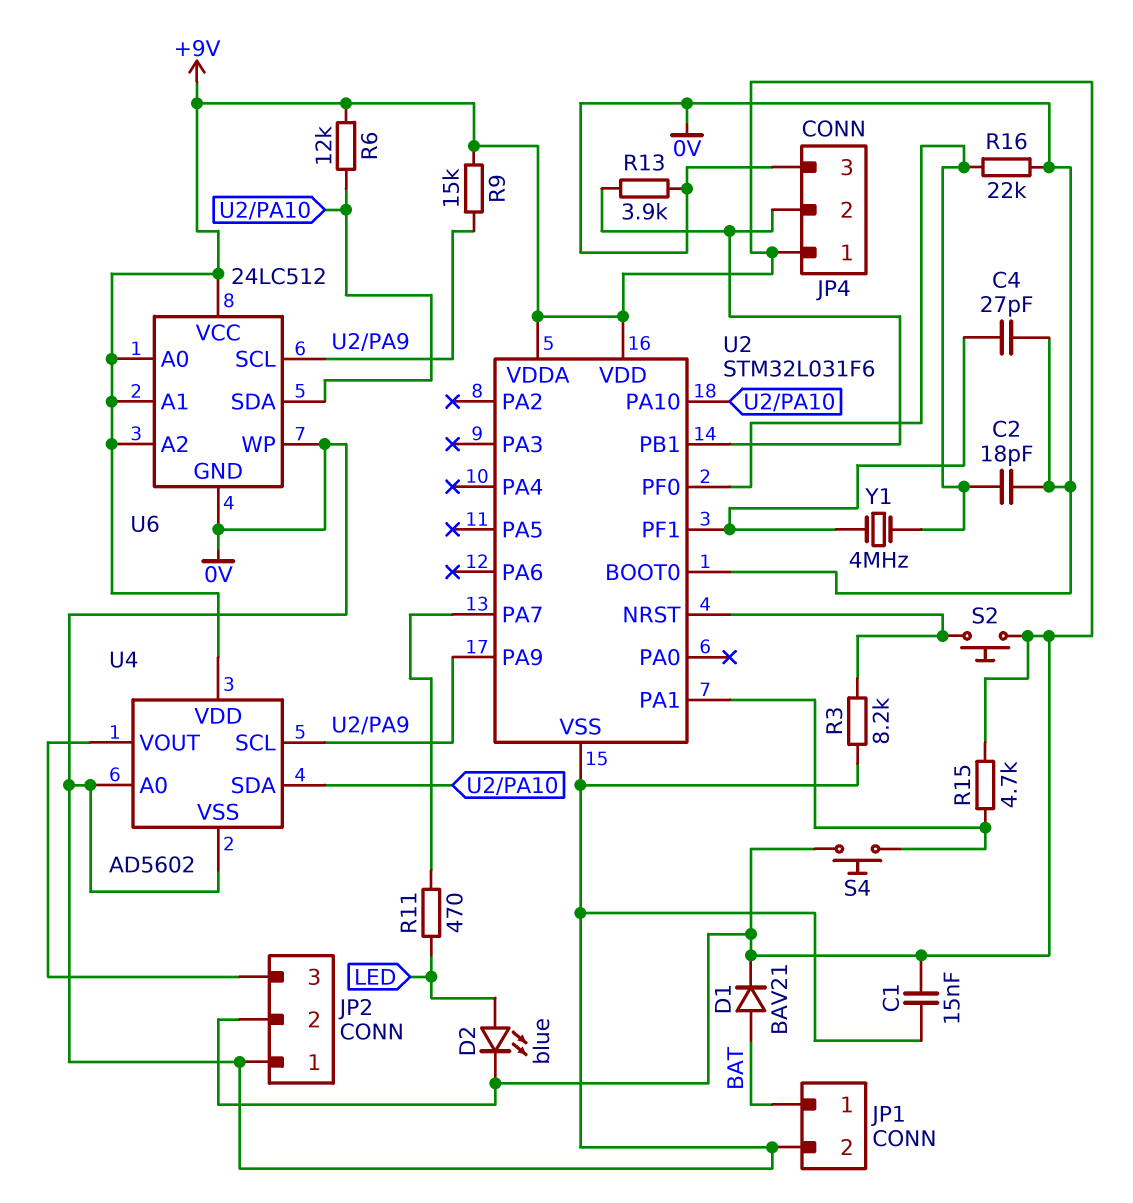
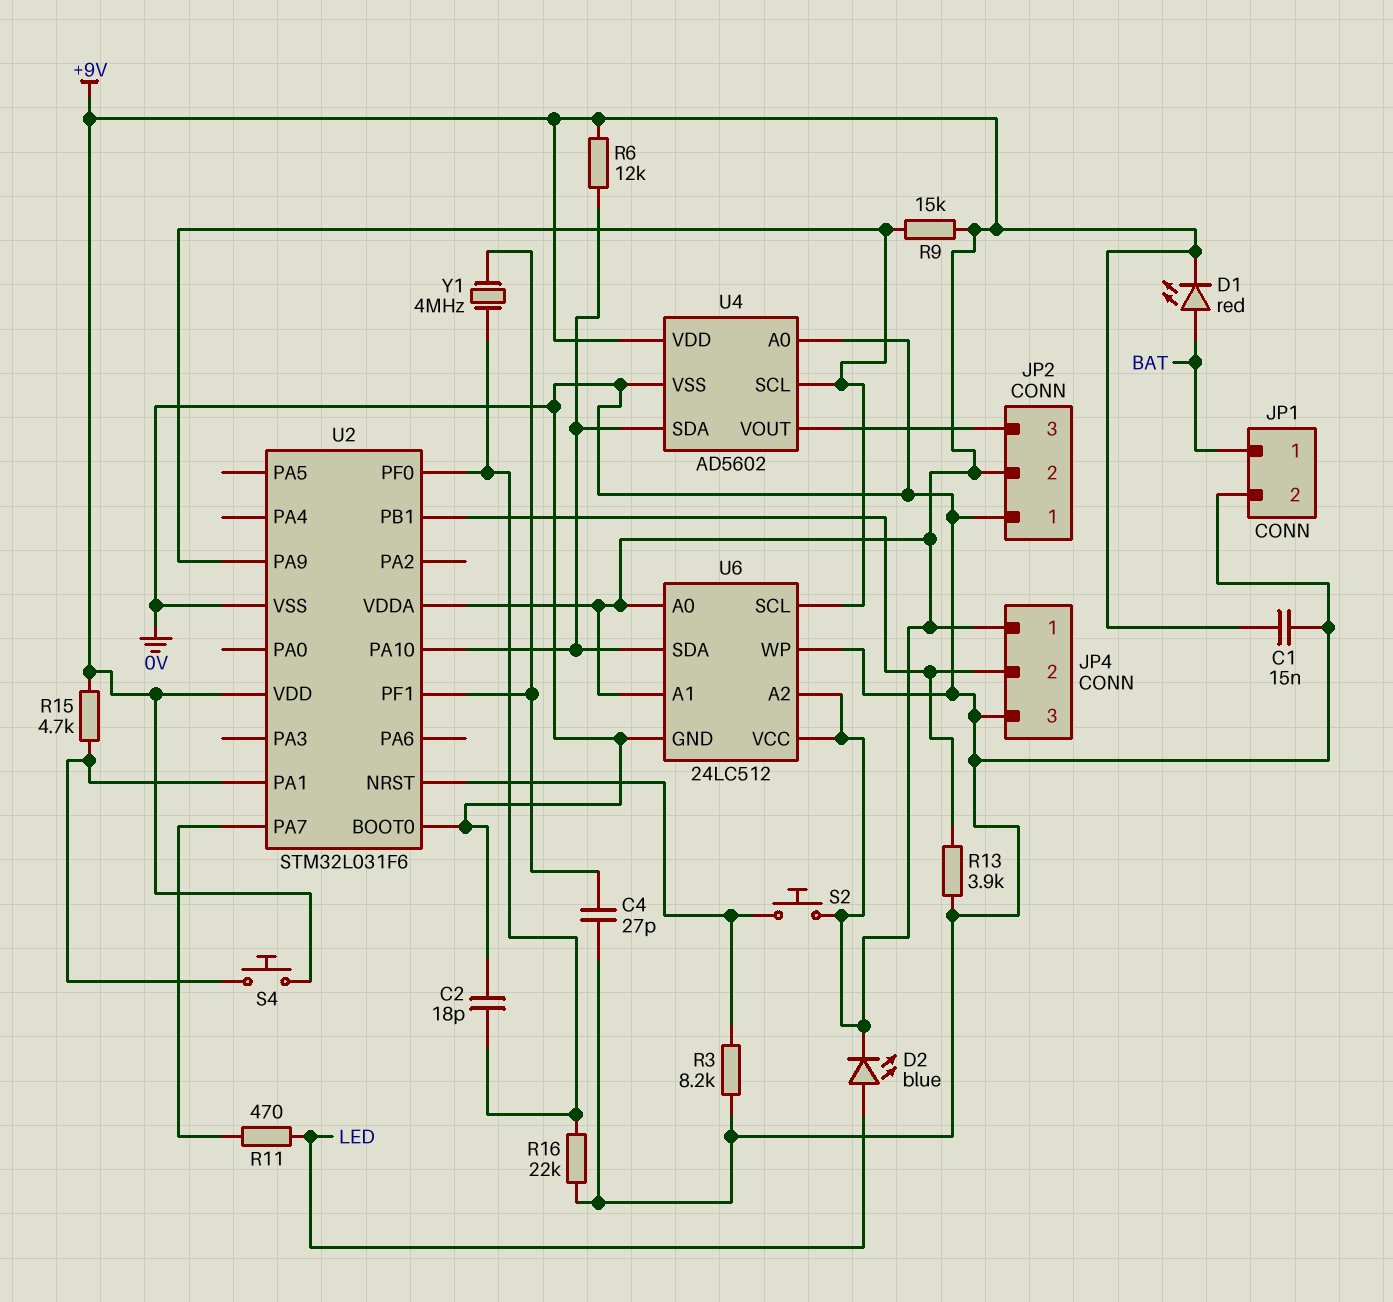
D1: diode BAV21 (A BAT, K +9V) -> LED red (A BAT, K +9V)

